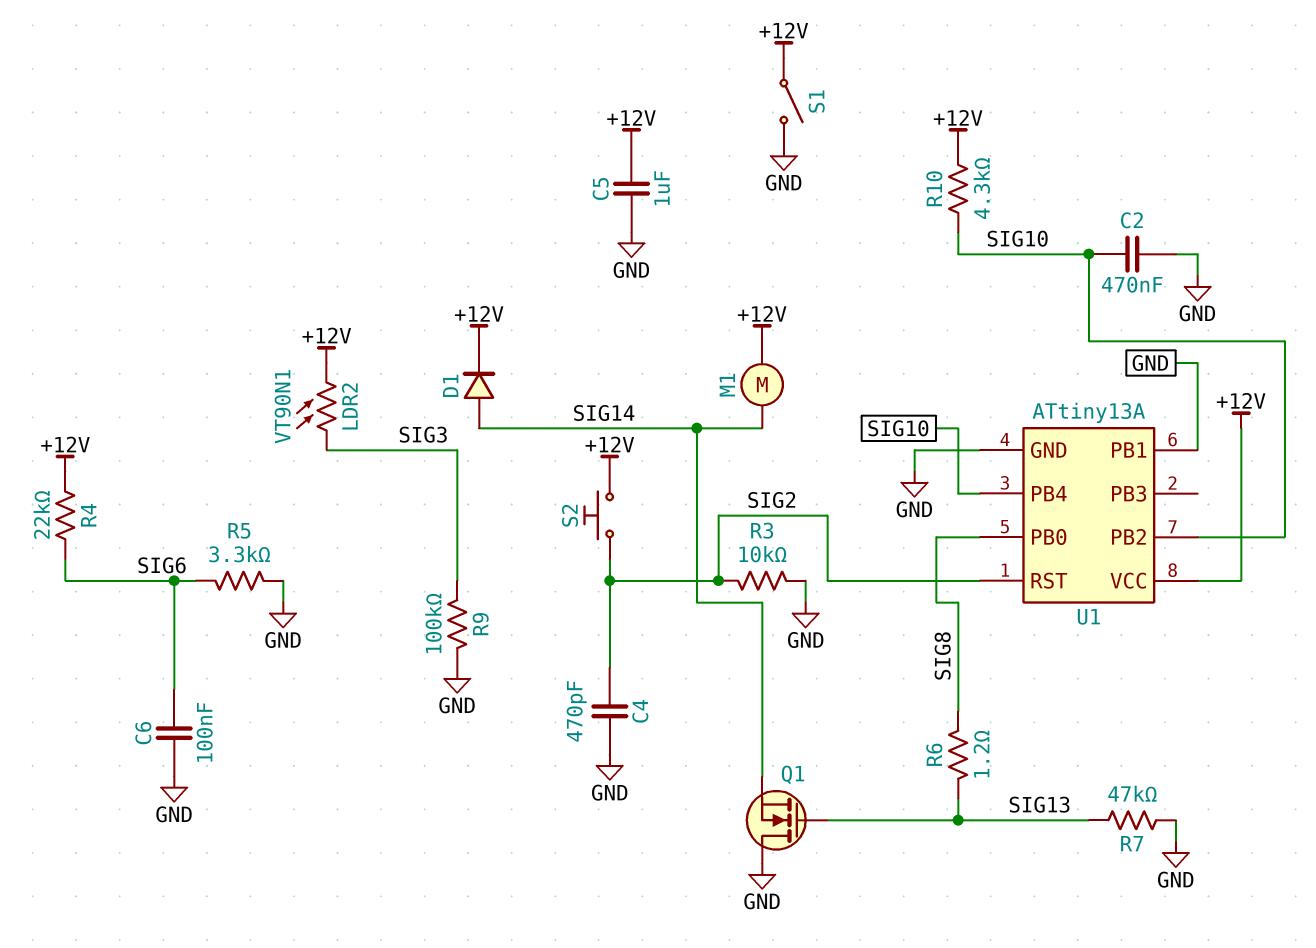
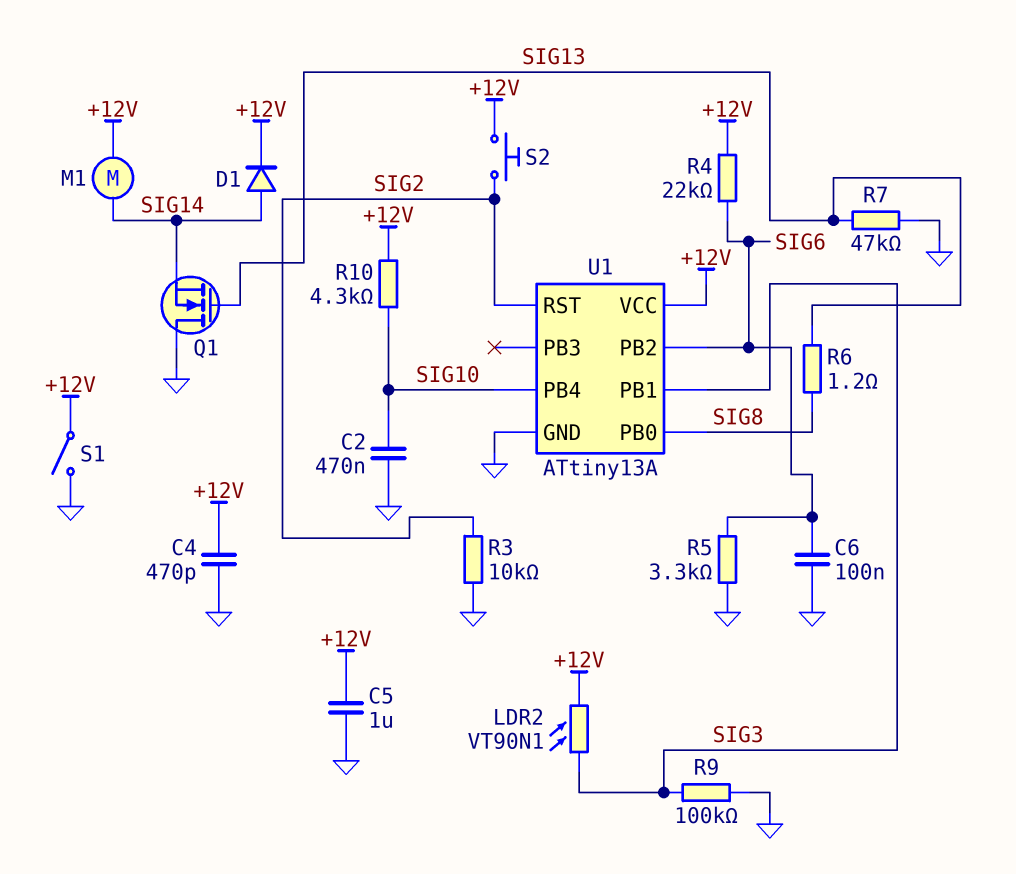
C4: 470pF (GND, SIG2) -> 470pF (+12V, GND)
U1 pin PB1: GND -> SIG3
U1 pin PB2: SIG10 -> SIG6

